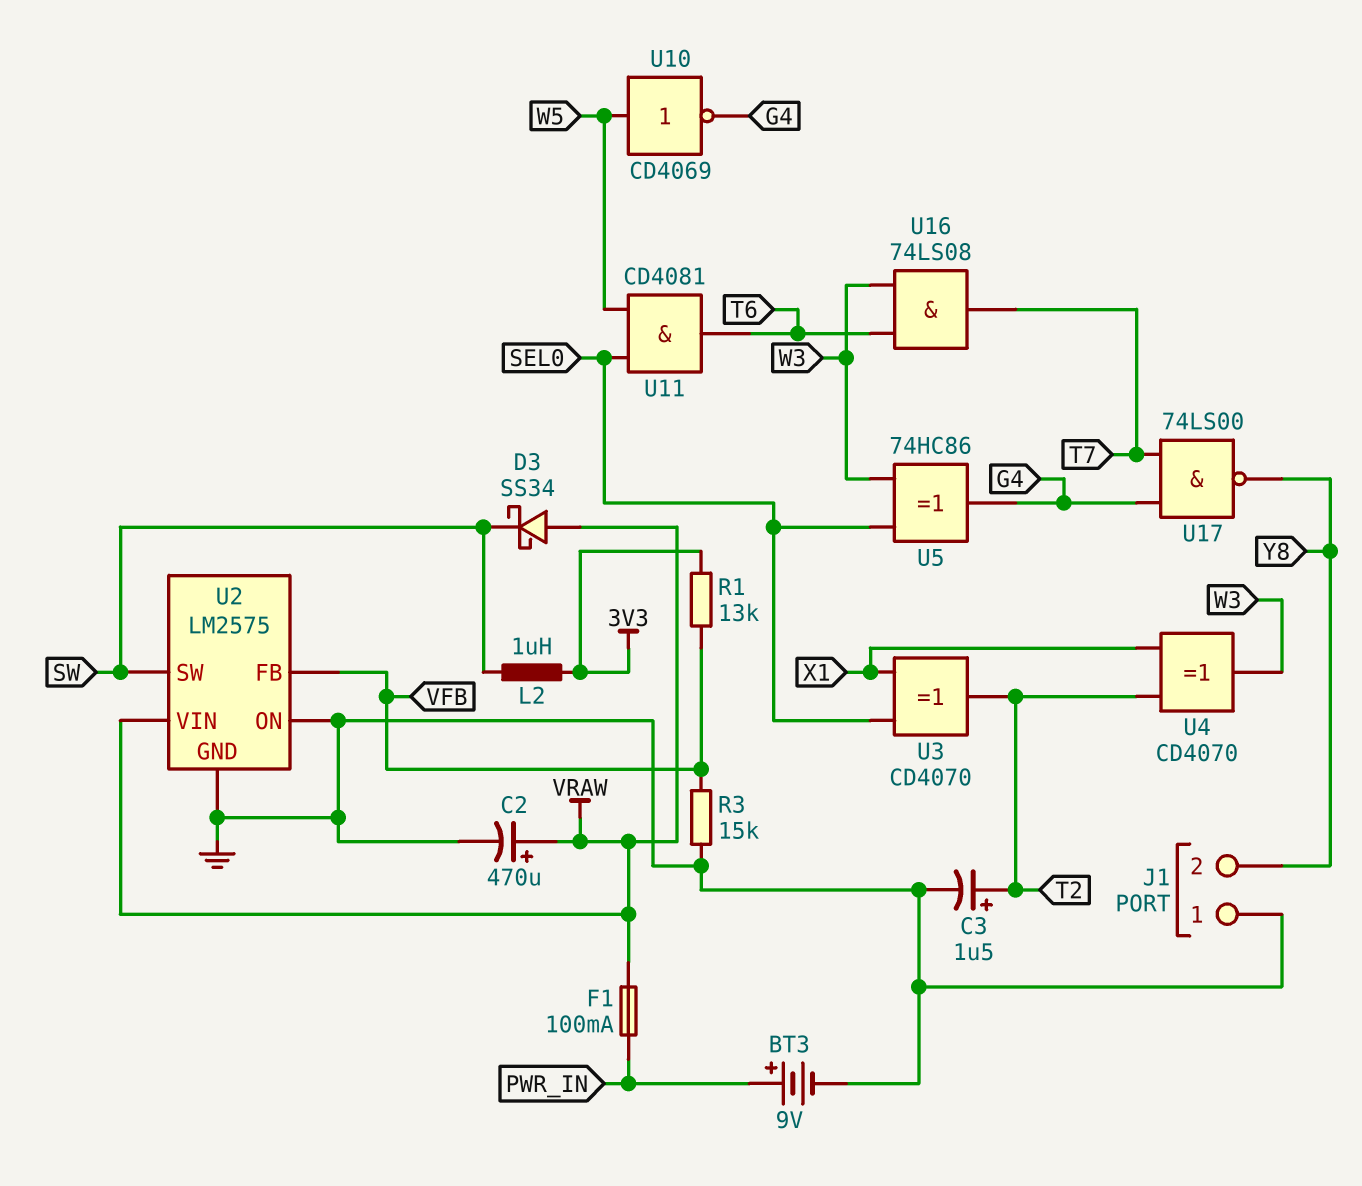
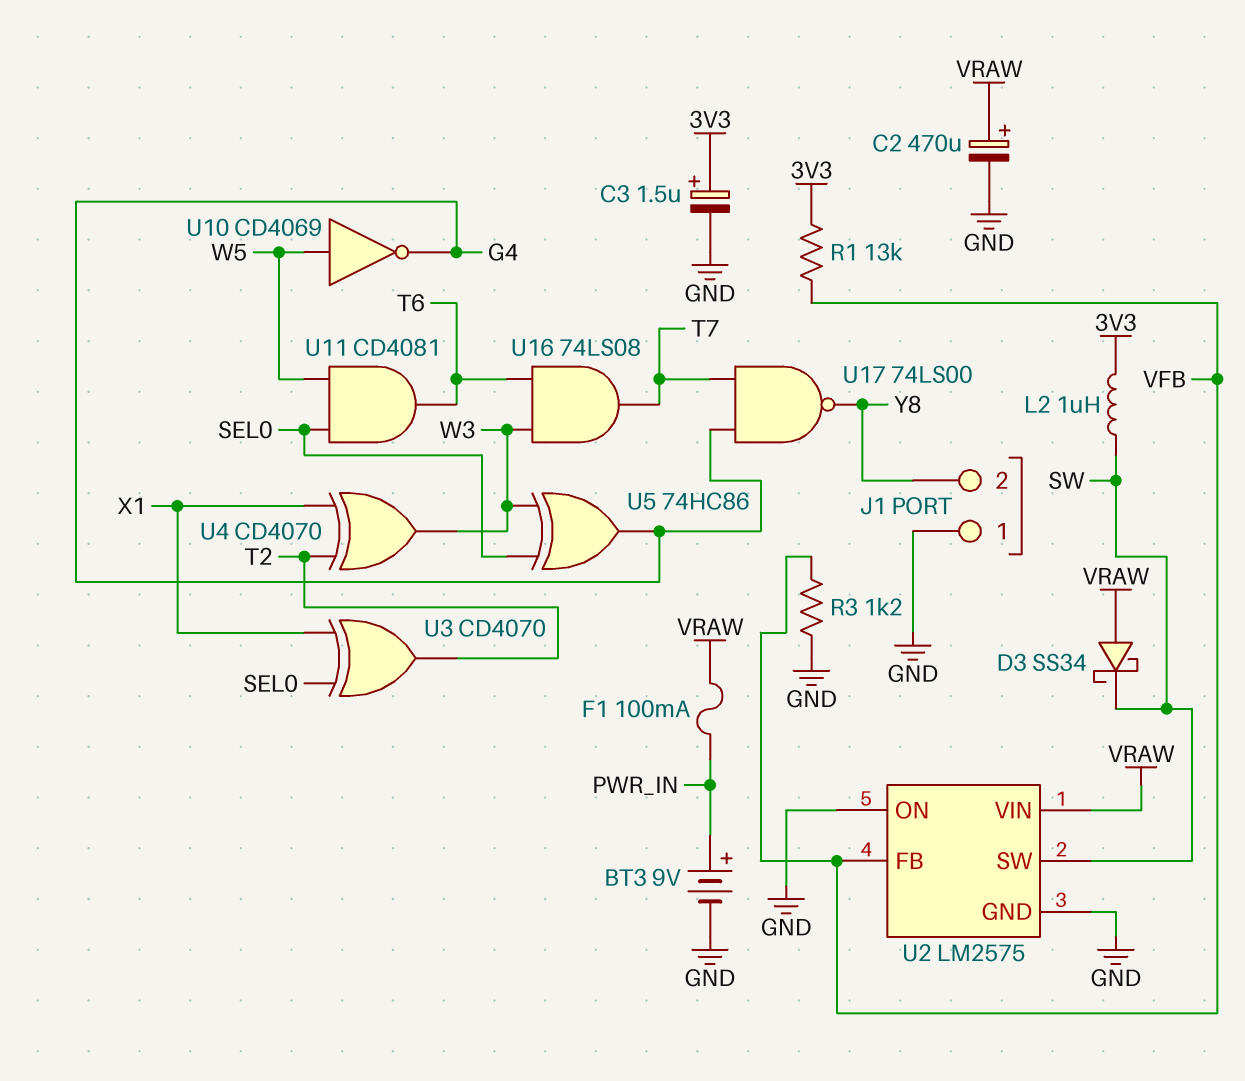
C3: 1.5uF (plus T2, minus GND) -> 1.5uF (plus 3V3, minus GND)
R3: 15k (GND, VFB) -> 1.2k (GND, VFB)

